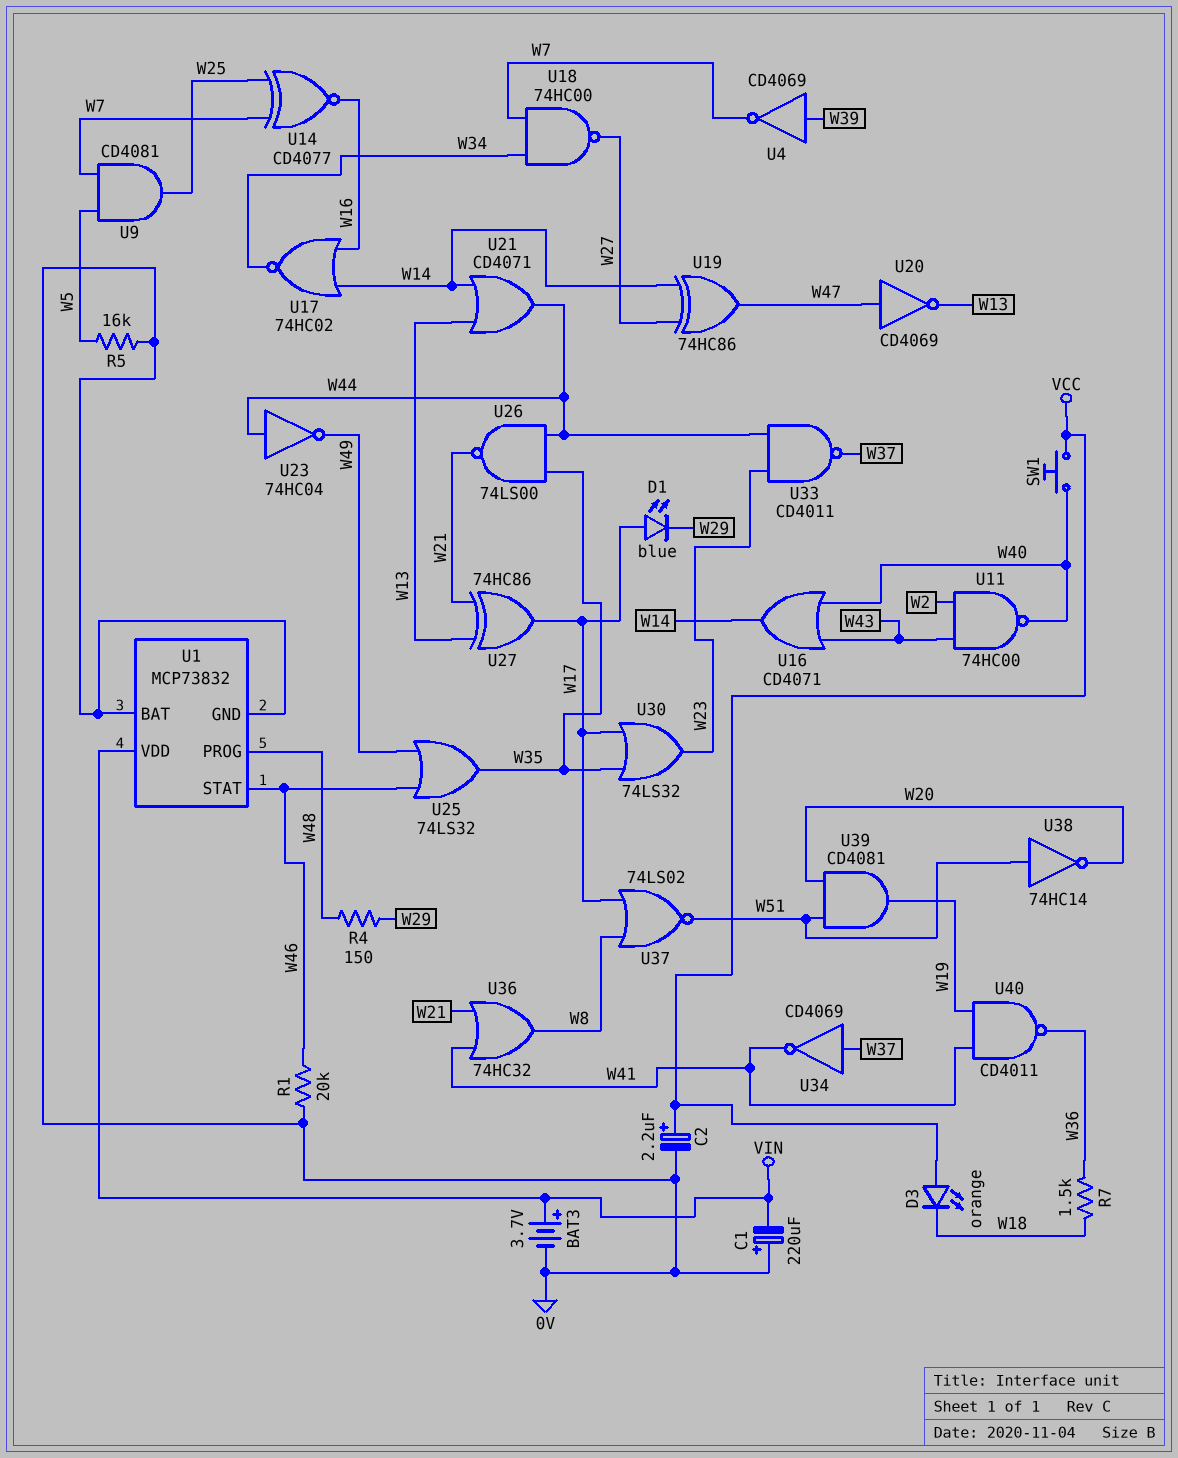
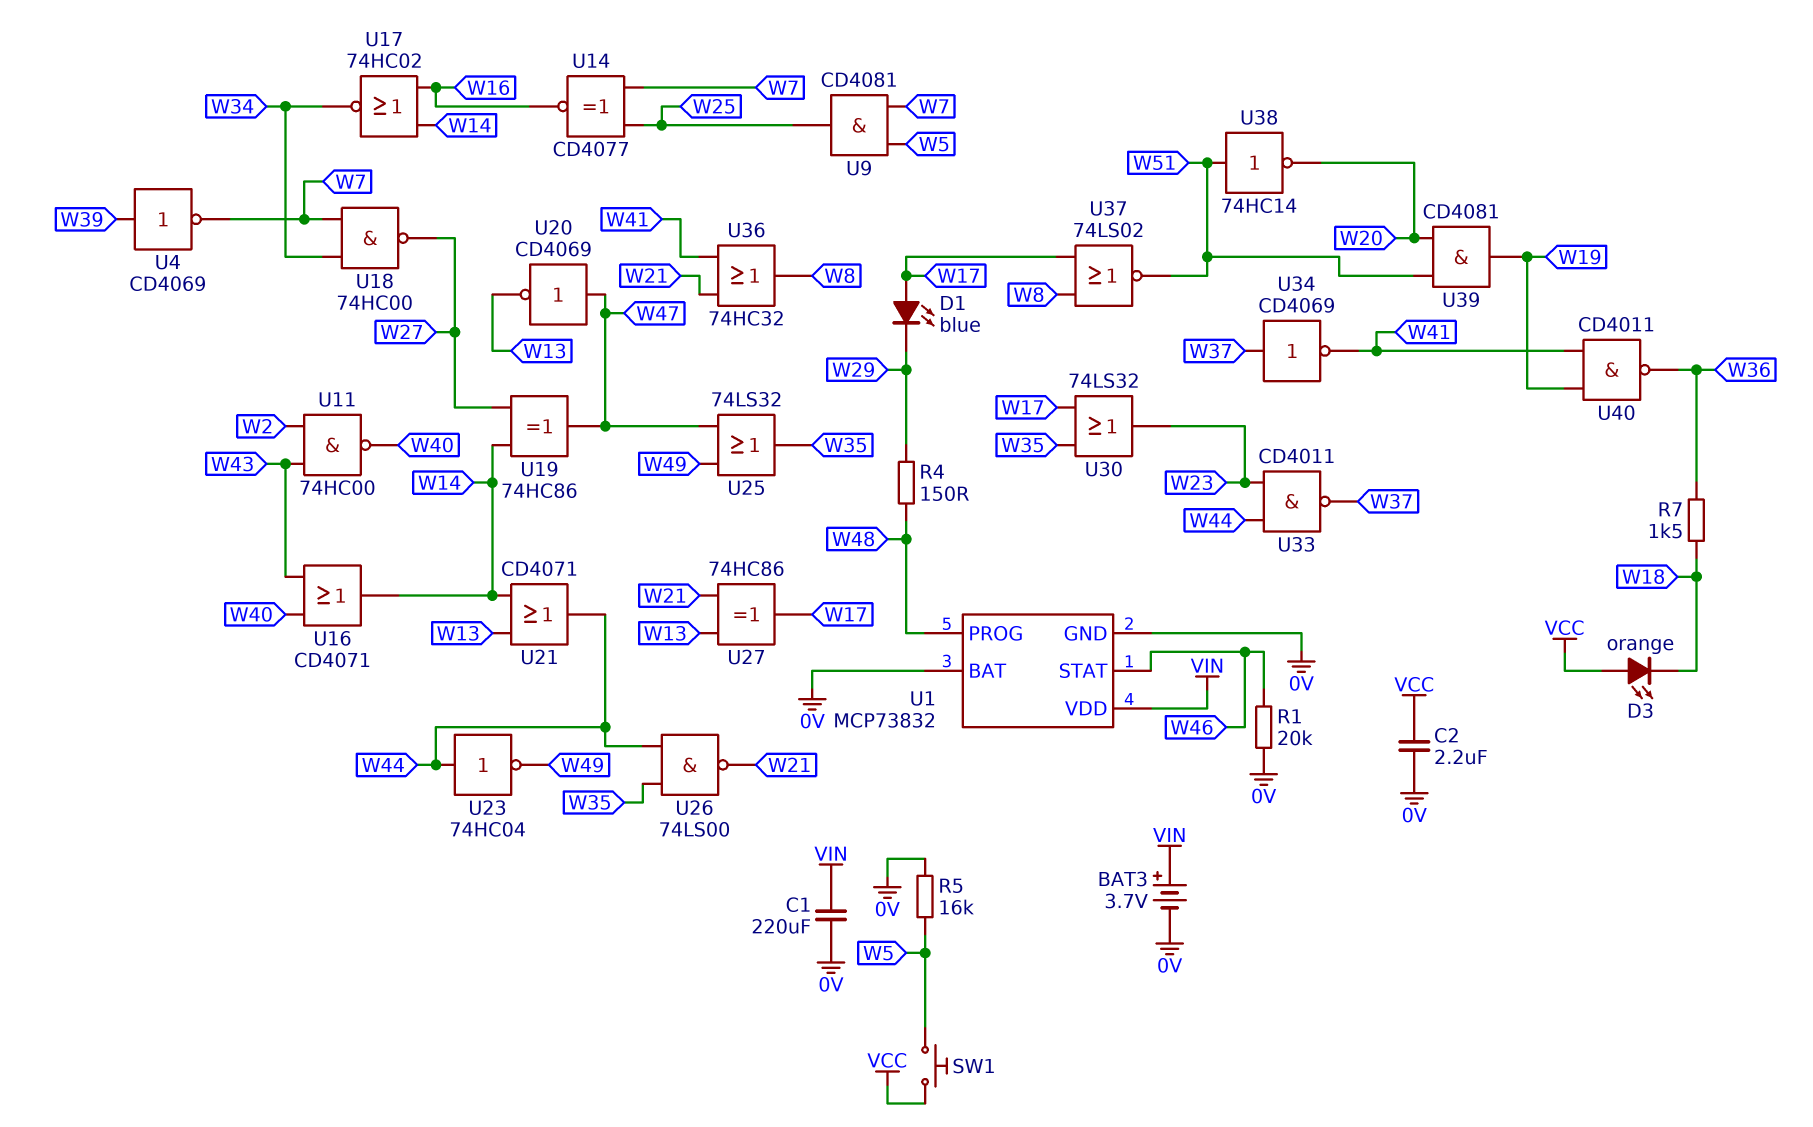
C1: 220uF (plus 0V, minus VIN) -> 220uF (0V, VIN)
C2: 2.2uF (plus VCC, minus 0V) -> 2.2uF (0V, VCC)
SW1: button (VCC, W40) -> button (VCC, W5)
U25: OR 74LS32 (in W46, in W49, out W35) -> OR 74LS32 (in W47, in W49, out W35)

